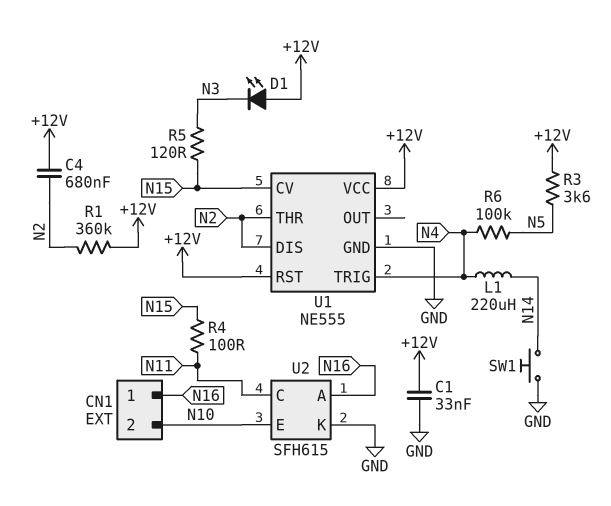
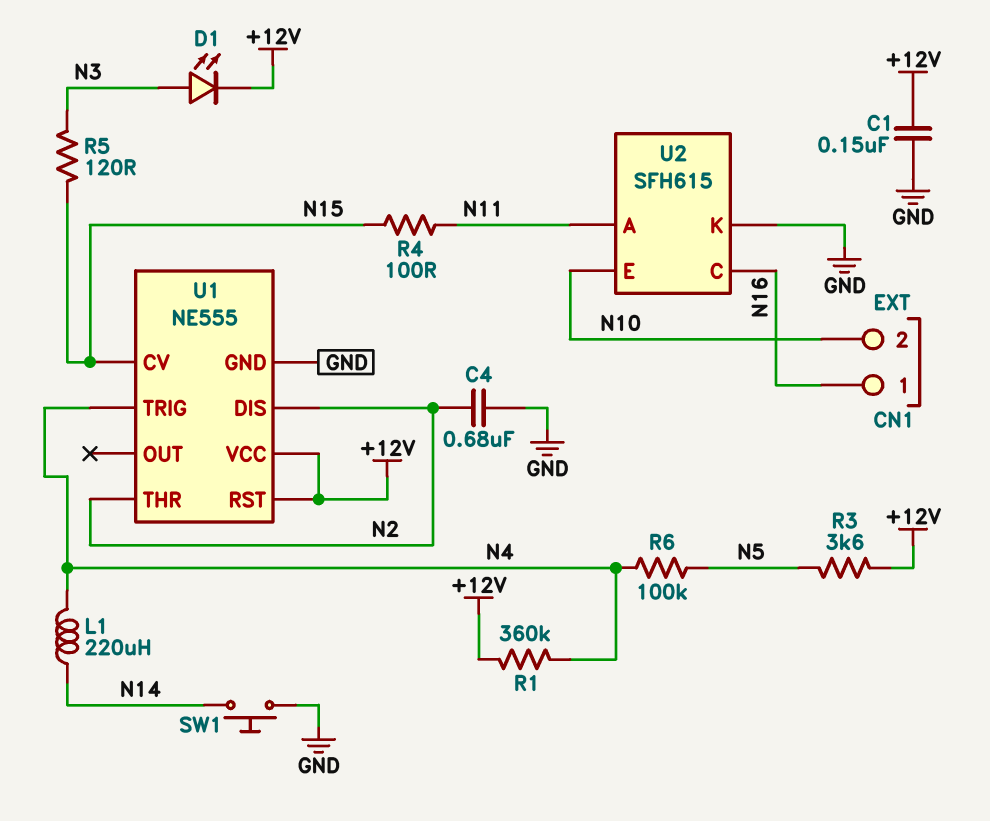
C1: 33nF (+12V, GND) -> 150nF (+12V, GND)
C4: 680nF (+12V, N2) -> 680nF (GND, N2)
D1: LED (A +12V, K N3) -> LED (A N3, K +12V)
R1: 360k (+12V, N2) -> 360k (+12V, N4)
U2 pin A: N16 -> N11
U2 pin C: N11 -> N16

